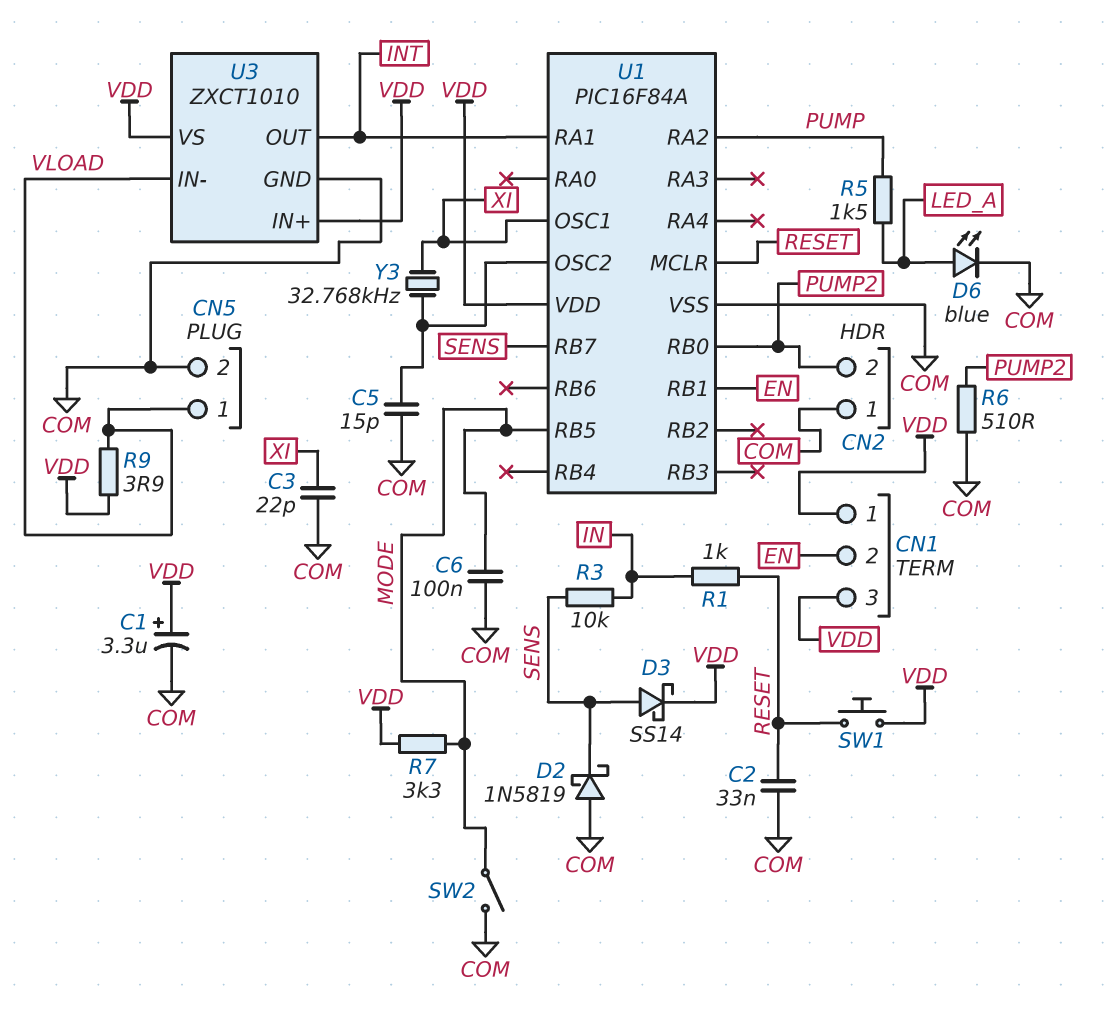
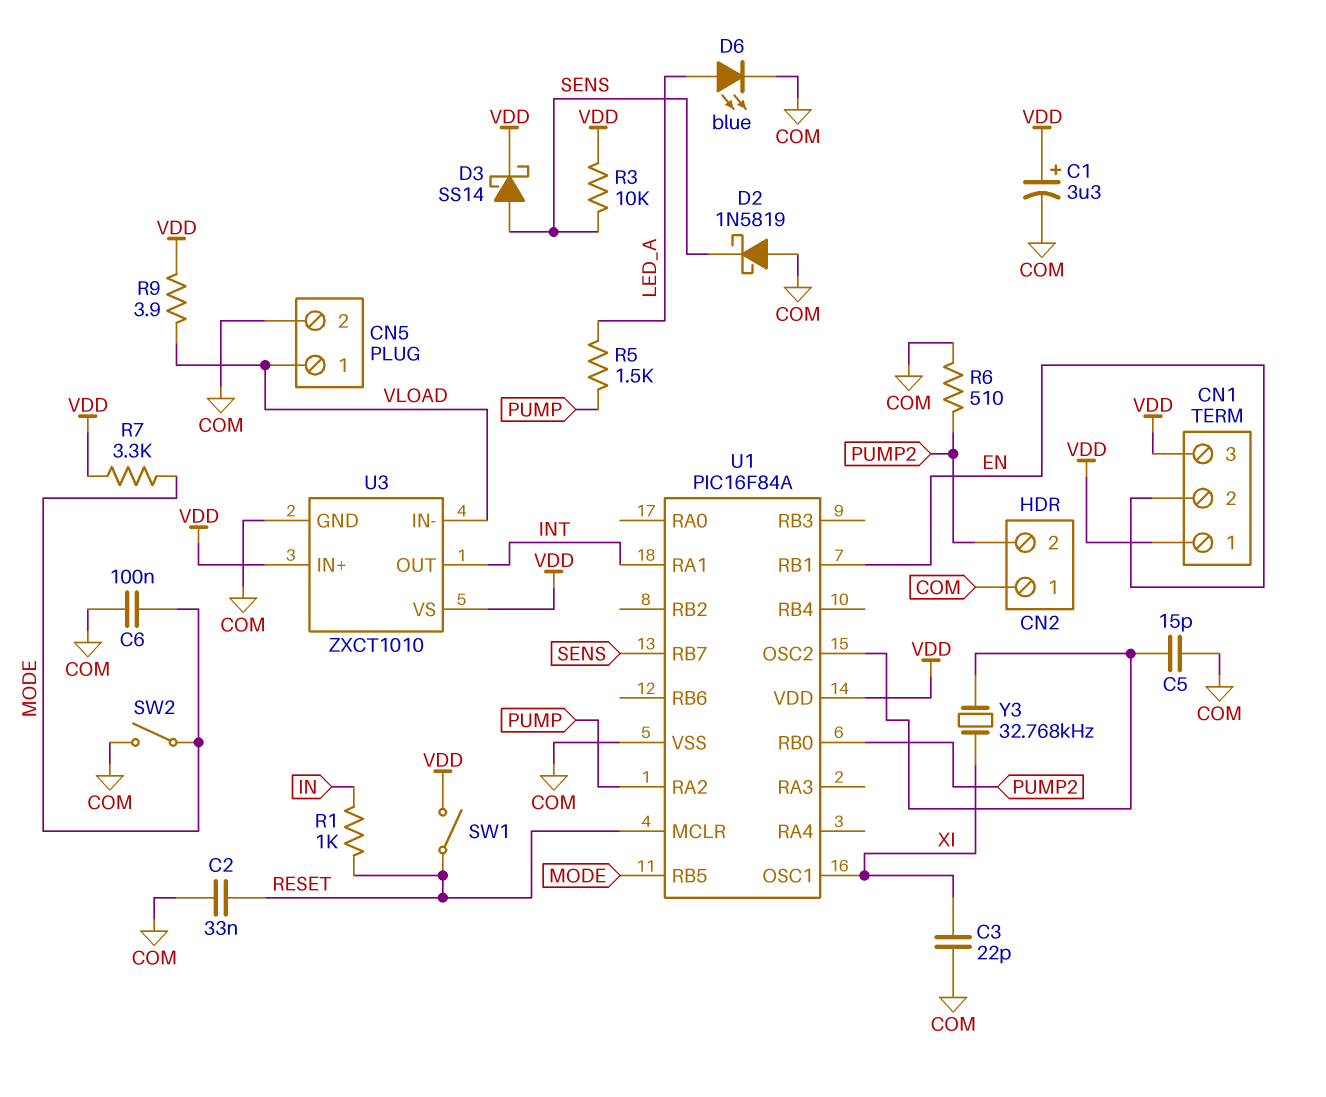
R3: 10k (IN, SENS) -> 10k (SENS, VDD)
SW1: button (RESET, VDD) -> switch (RESET, VDD)

